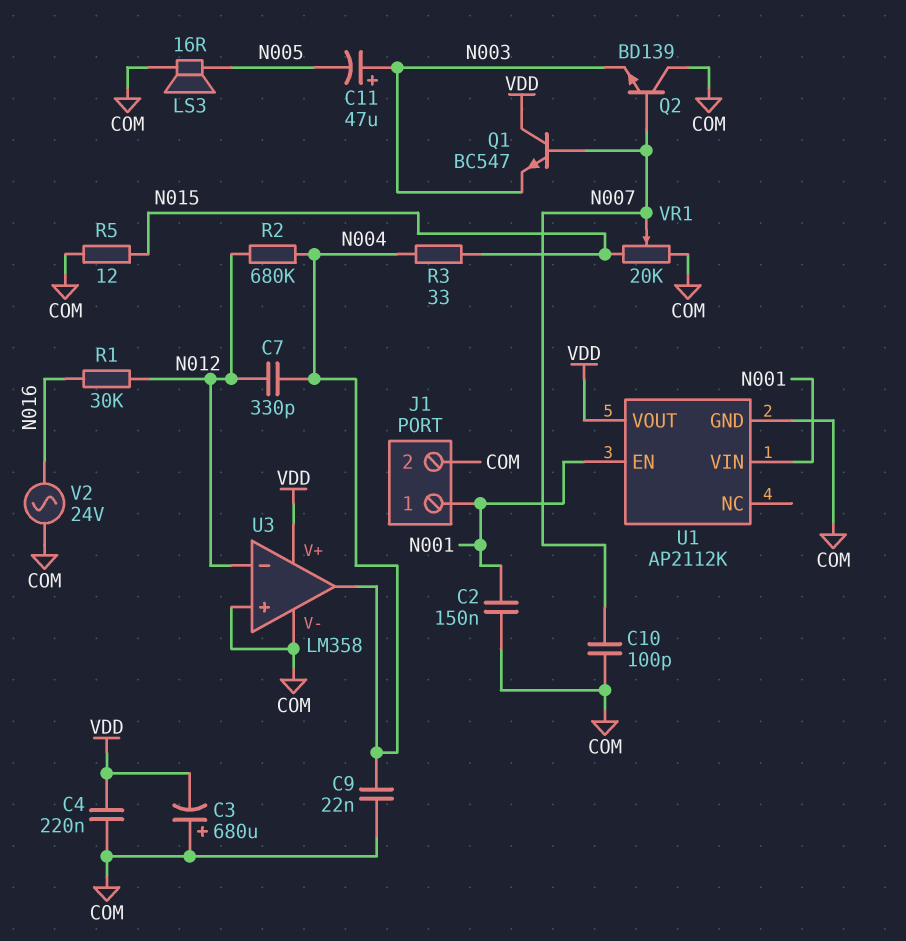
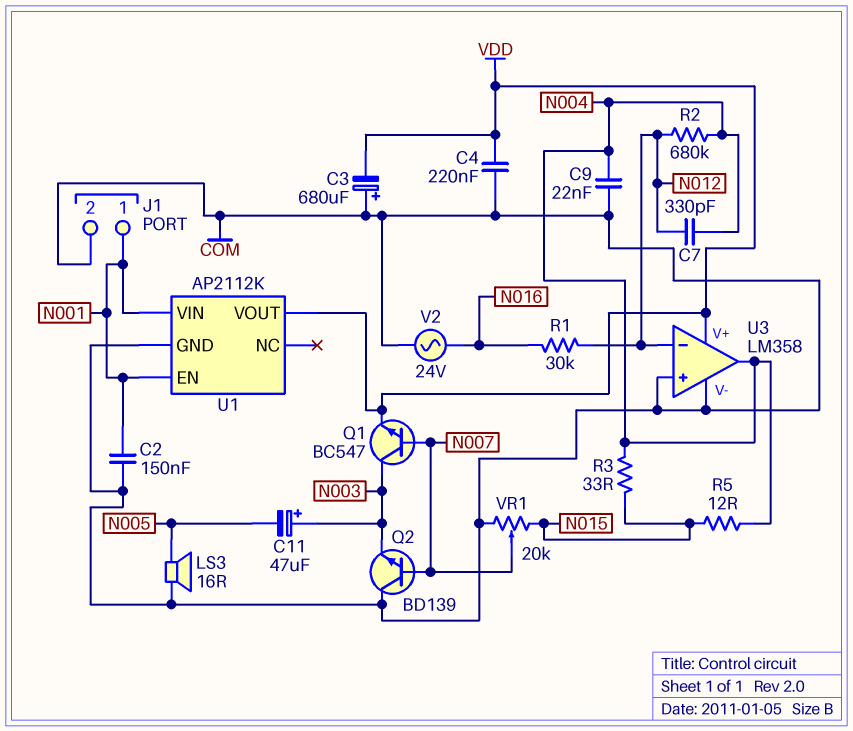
C10: 100pF (COM, N007) -> none
Q1: NPN BC547 (B N007, C VDD, E N003) -> NPN BC547 (B N007, C N003, E VDD)
R5: 12 (COM, N015) -> 12 (N004, N015)

